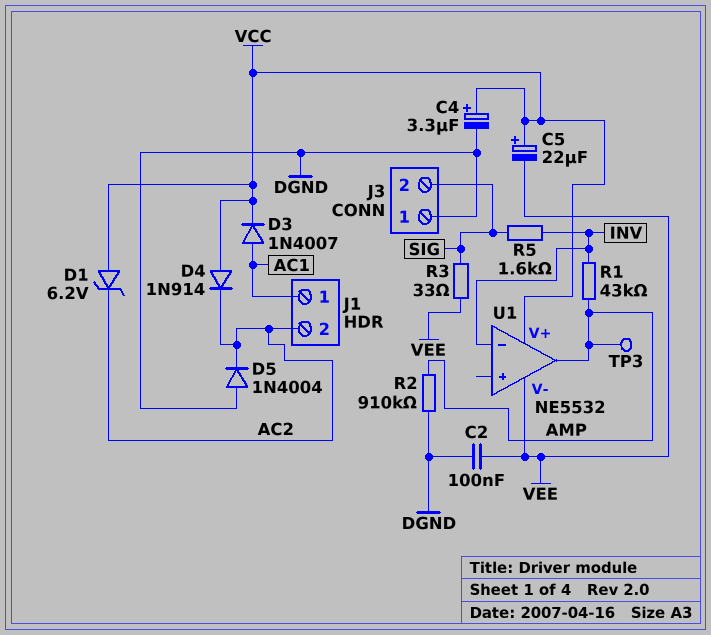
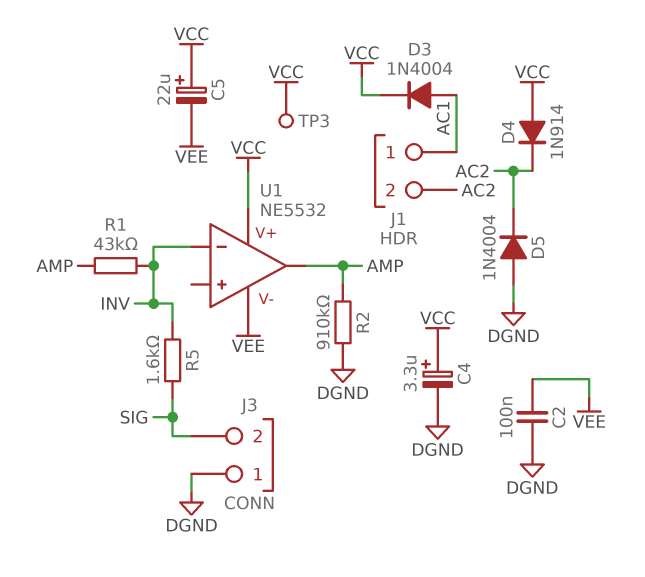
D1: zener 6.2V (A VCC, K AC2) -> none
D3: diode 1N4007 (A AC1, K VCC) -> diode 1N4004 (A AC1, K VCC)
R3: 33 (SIG, VEE) -> none
TP3: test point (AMP) -> test point (VCC)

